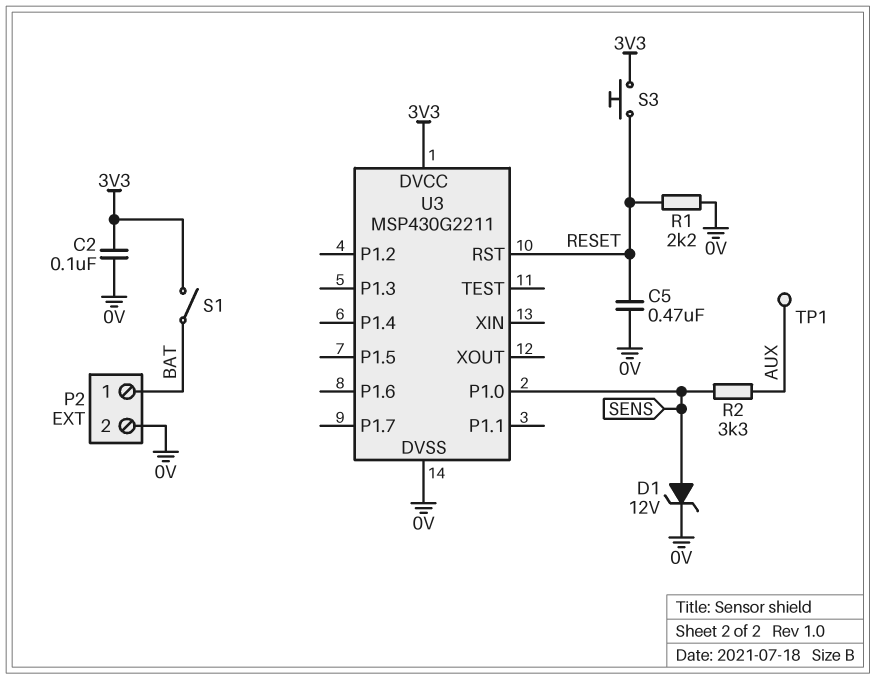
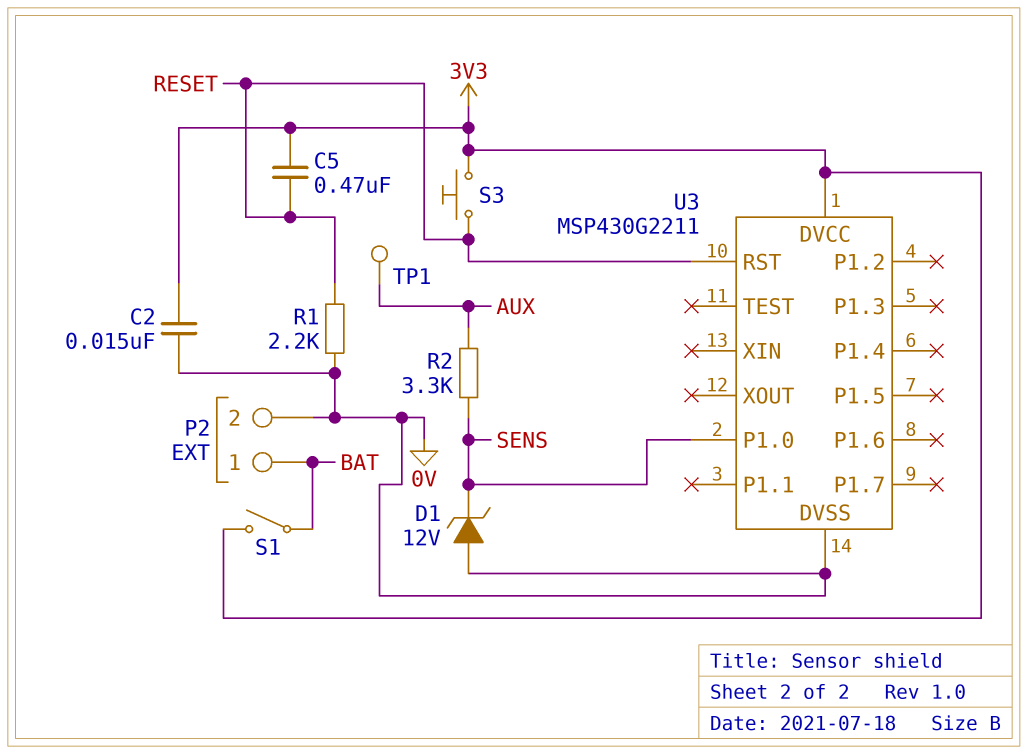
C2: 100nF (0V, 3V3) -> 15nF (0V, 3V3)
C5: 470nF (0V, RESET) -> 470nF (3V3, RESET)
D1: zener 12V (A SENS, K 0V) -> zener 12V (A 0V, K SENS)

